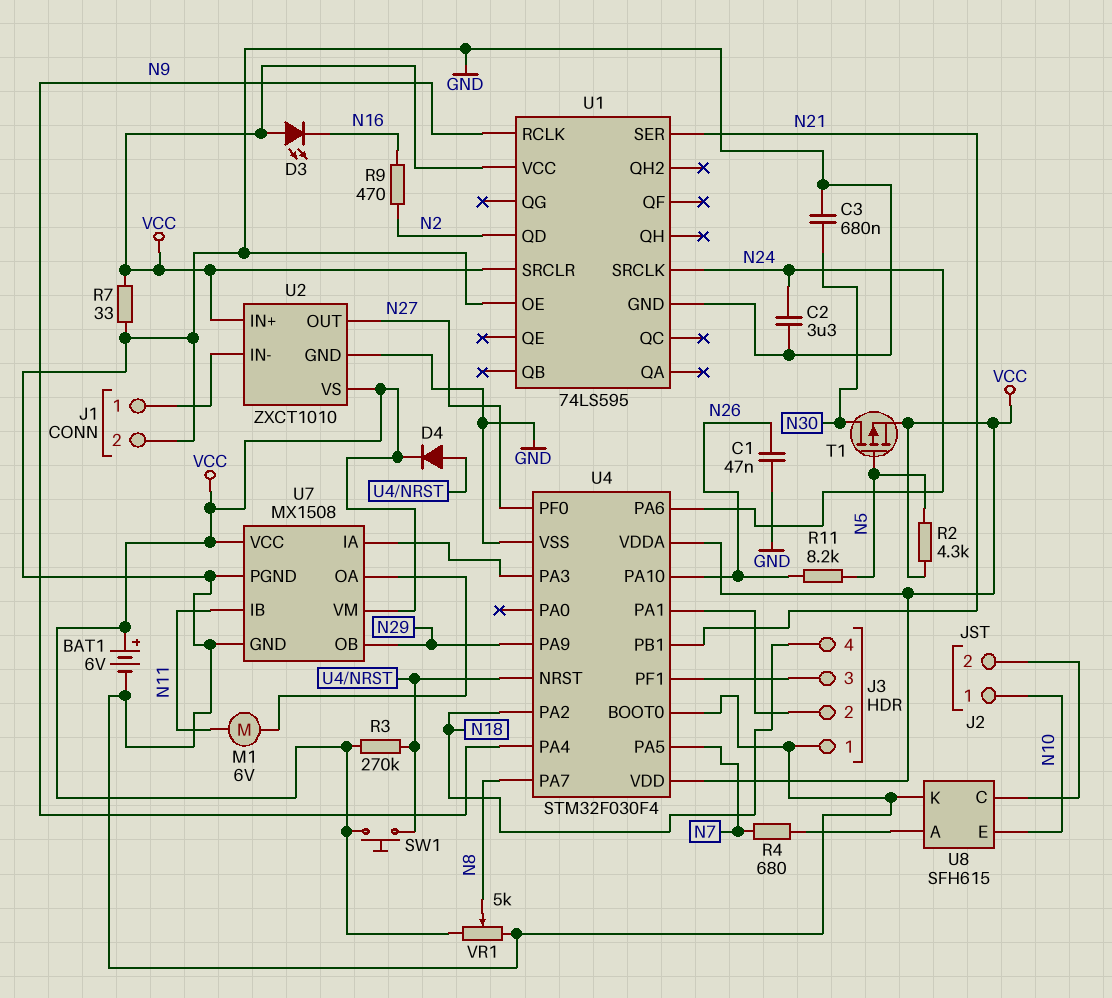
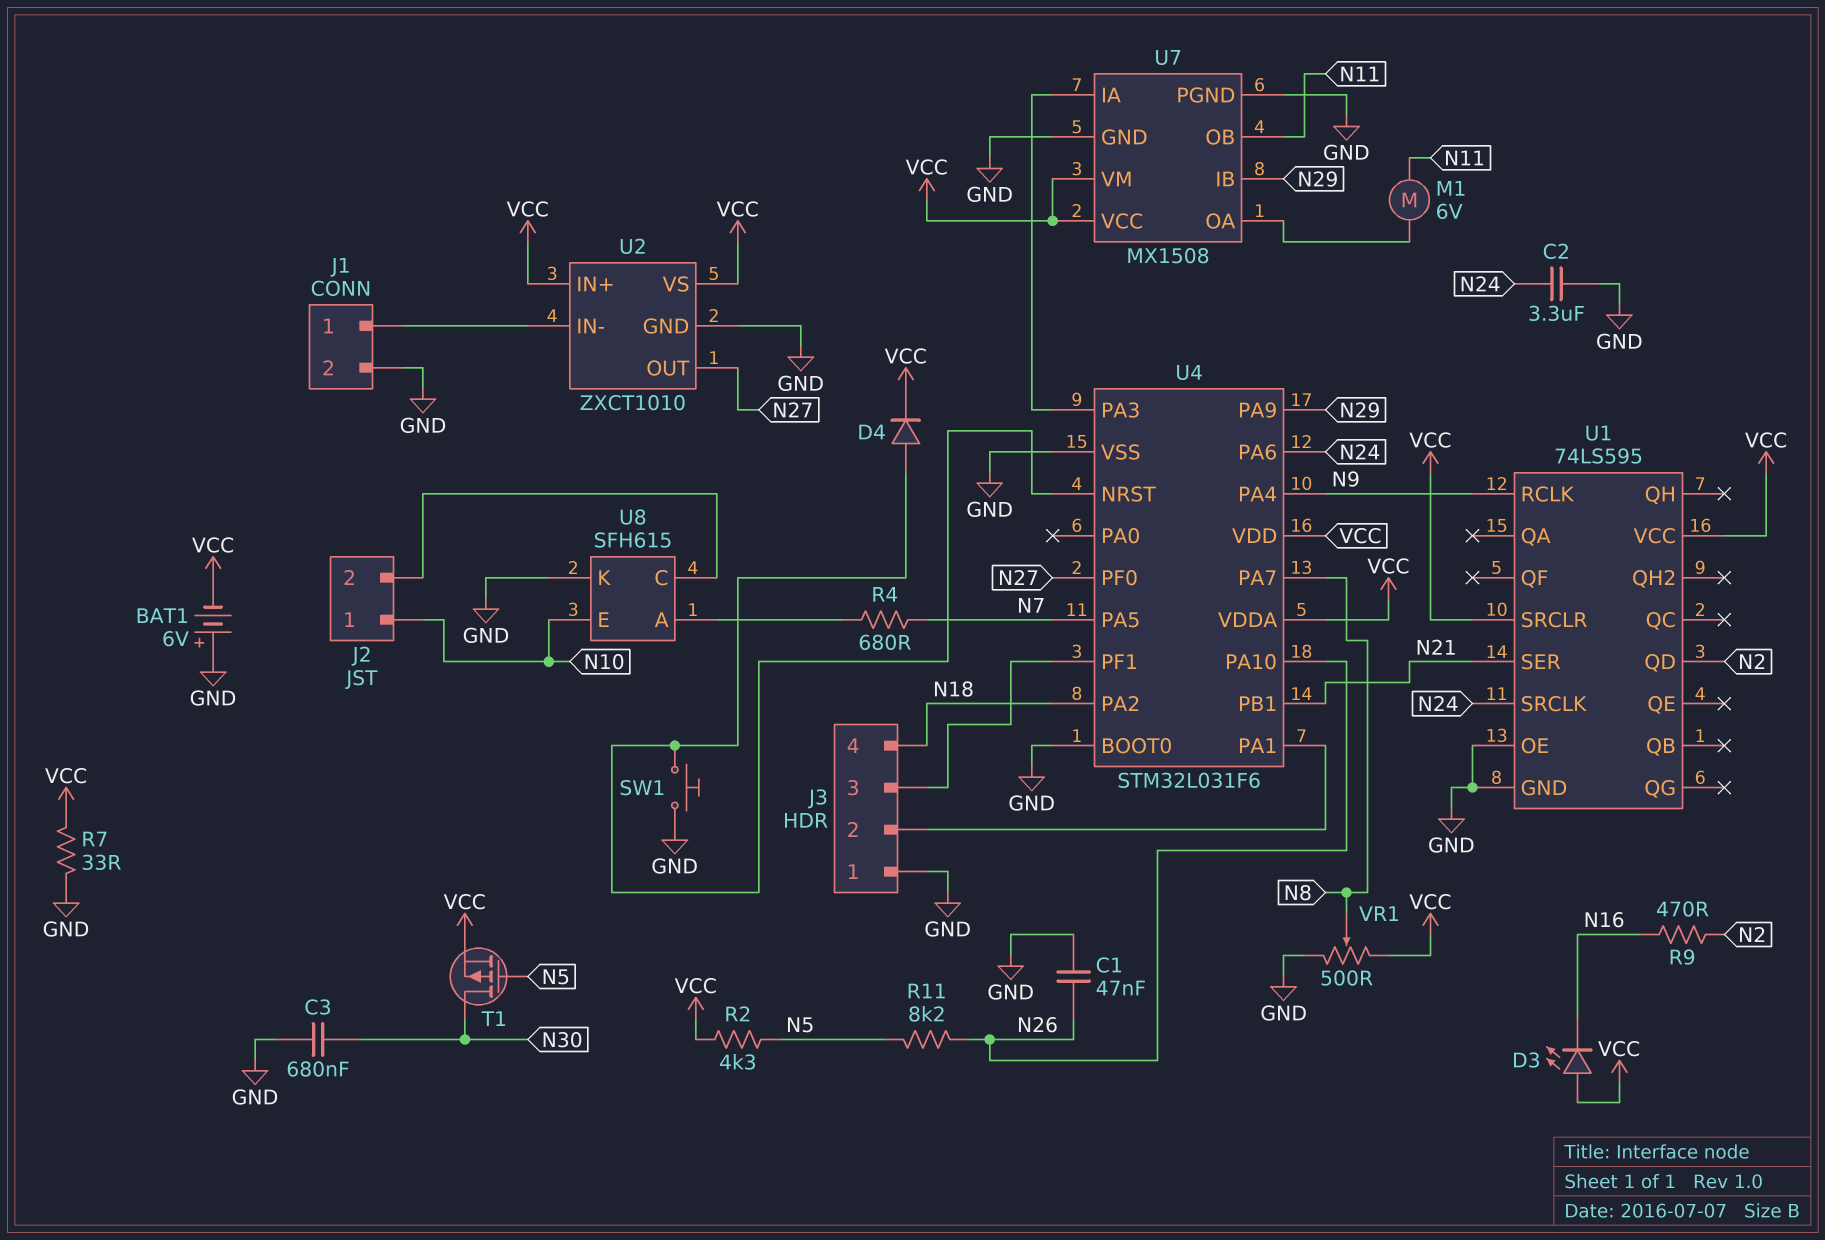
BAT1: 6V (plus VCC, minus GND) -> 6V (plus GND, minus VCC)
R3: 270k (U4/NRST, VCC) -> none
SW1: button (U4/NRST, VCC) -> button (GND, U4/NRST)
U4: STM32F030F4 -> STM32L031F6
U7 pin IB: N11 -> N29
U7 pin OB: N29 -> N11
VR1: 5k (GND, VCC, wiper N8) -> 500 (GND, VCC, wiper N8)

